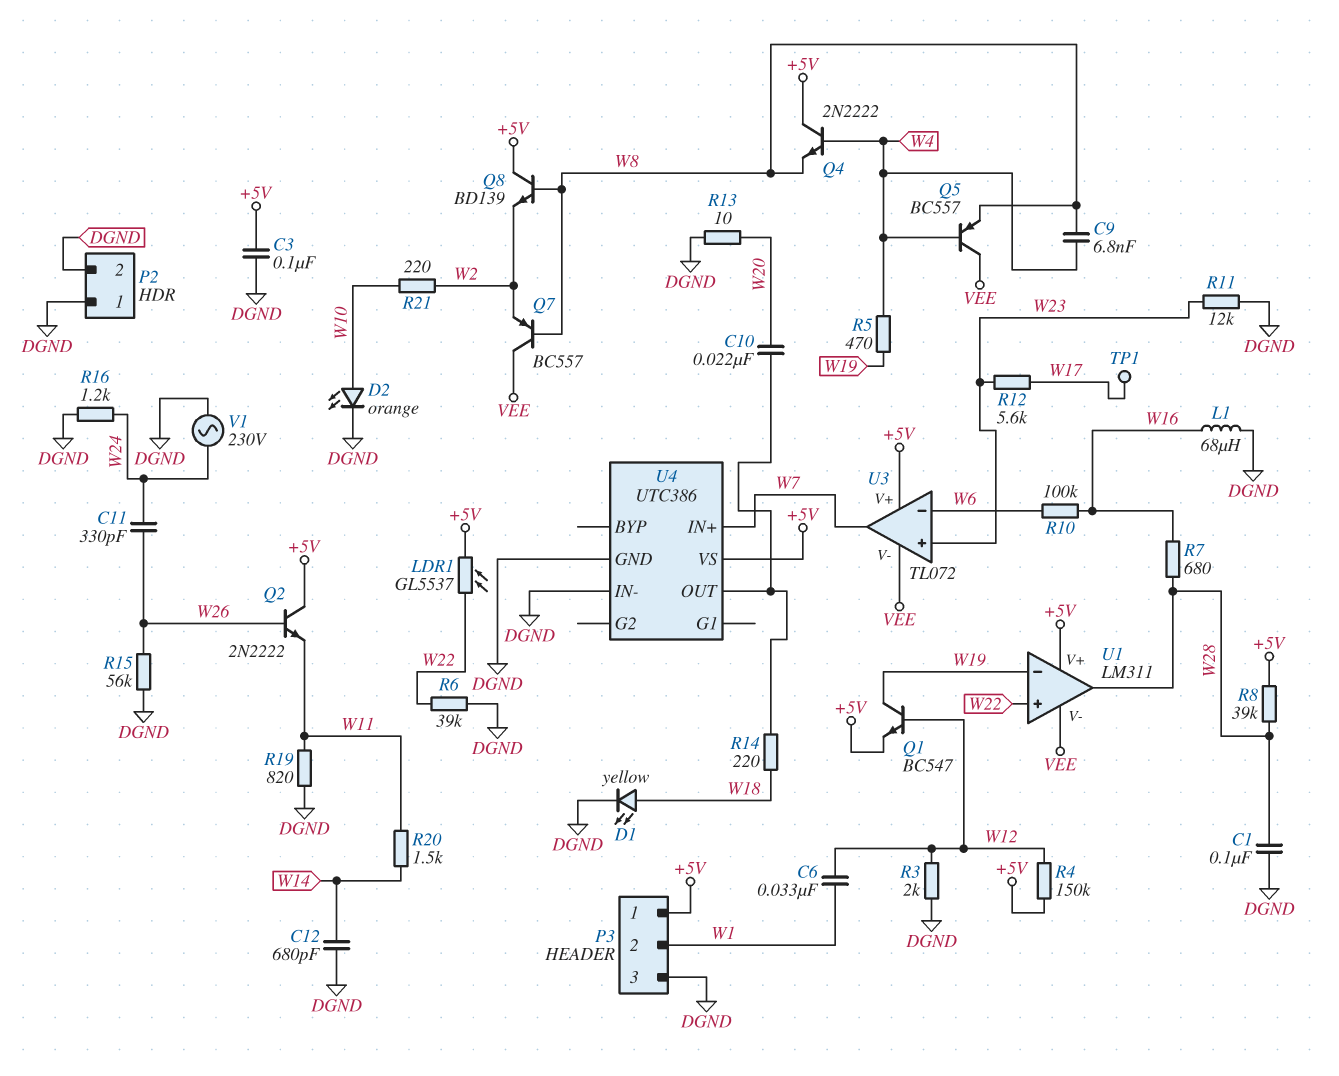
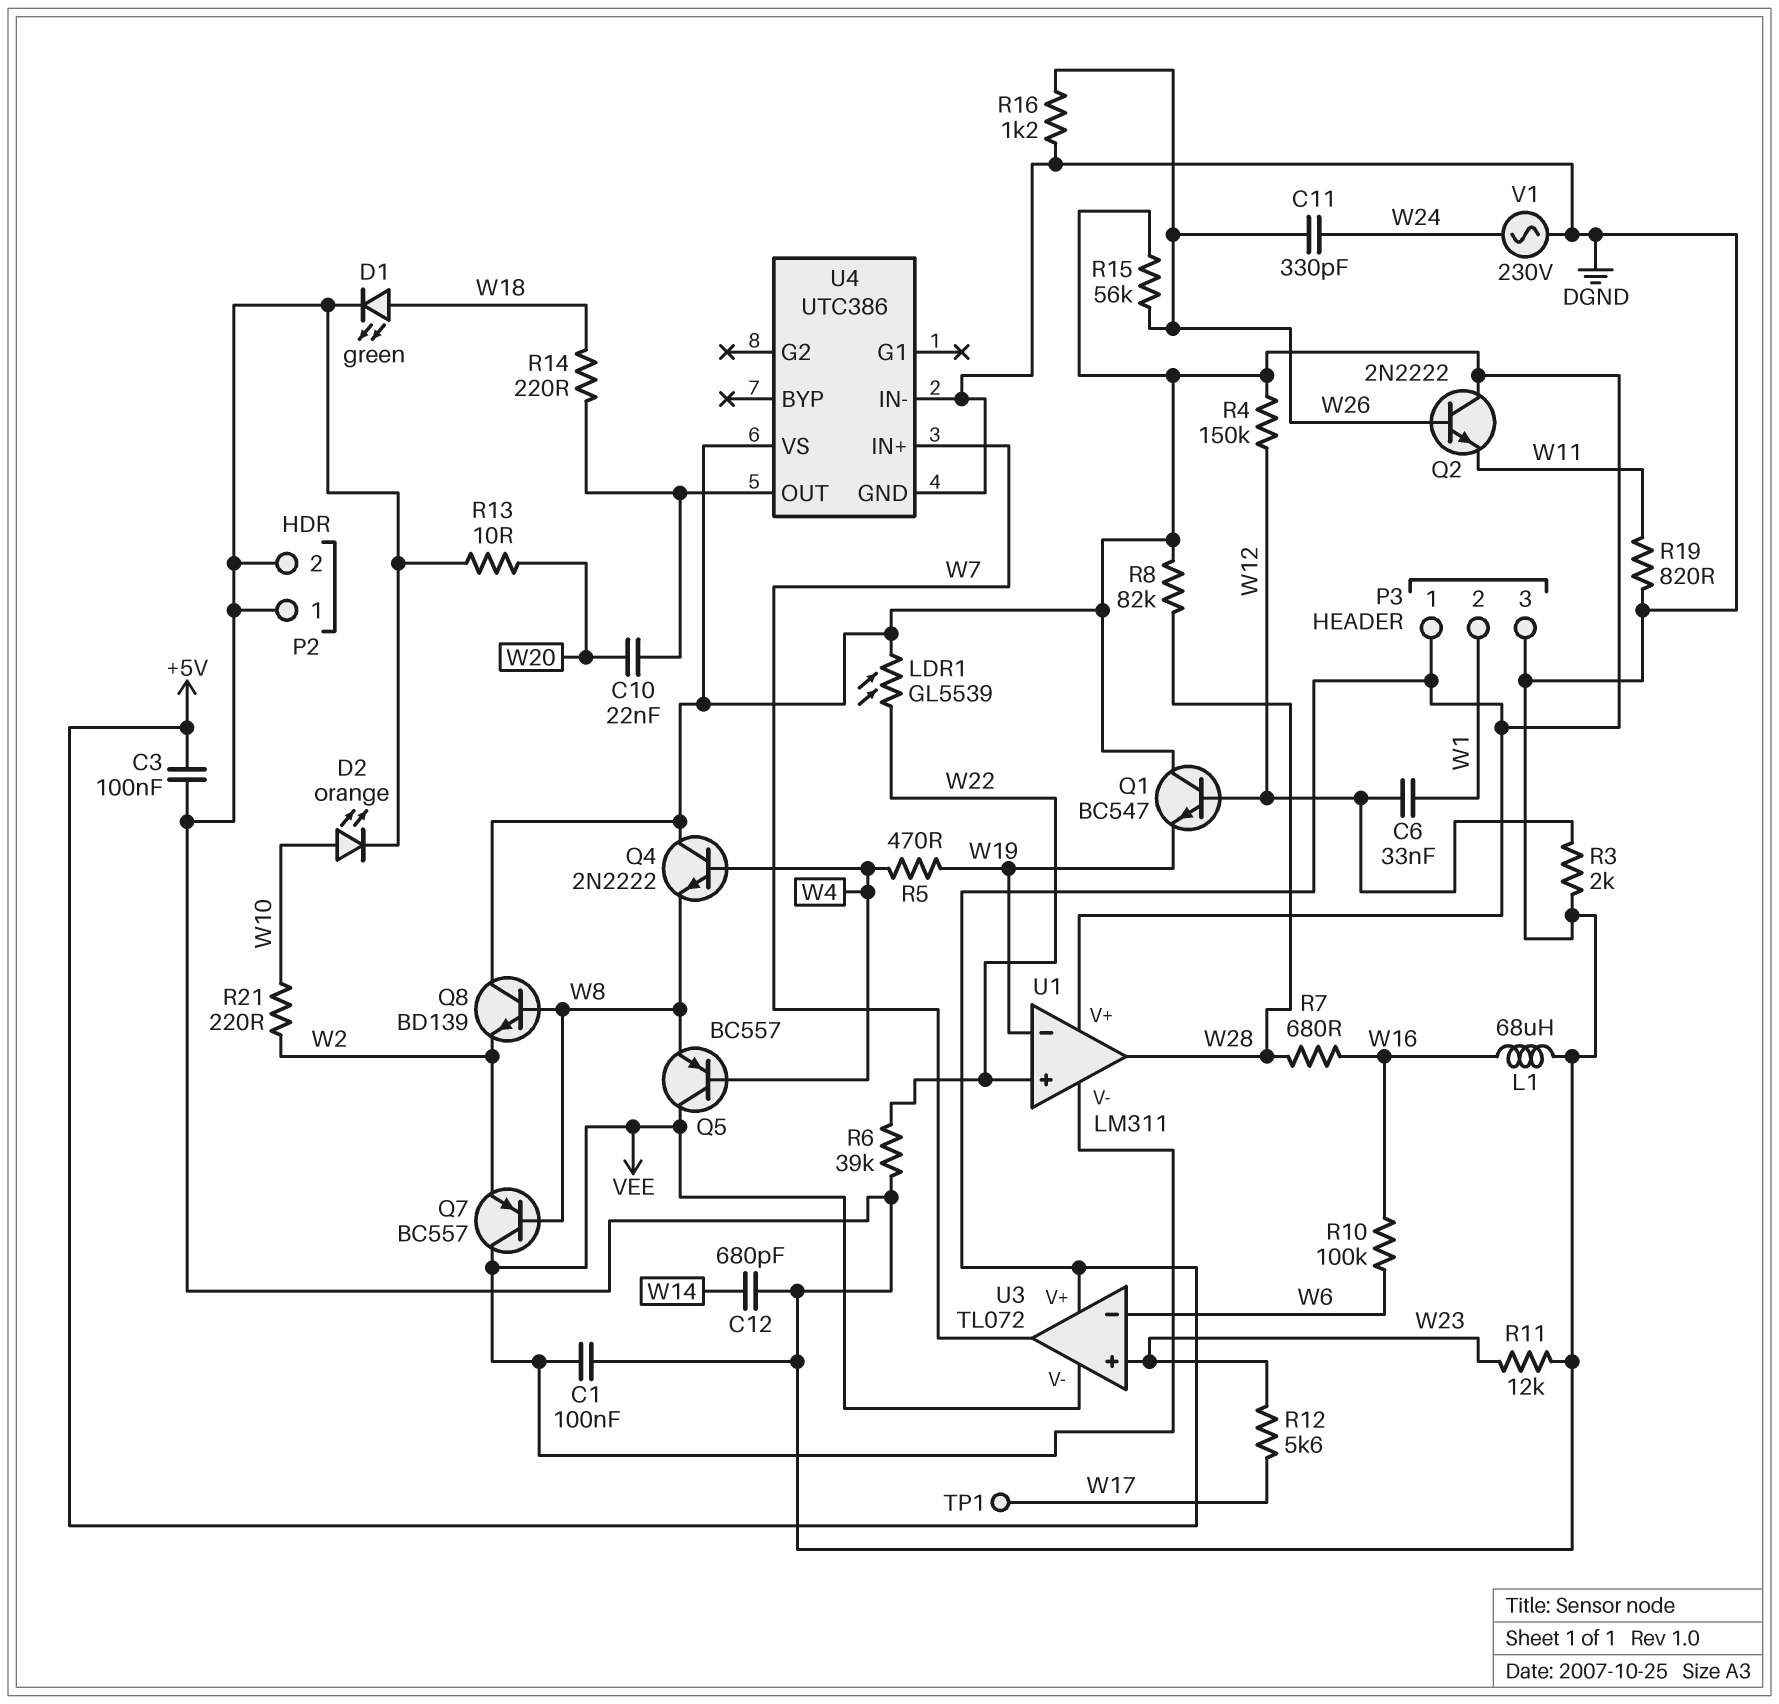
C1: 100nF (DGND, W28) -> 100nF (DGND, VEE)
C9: 6.8nF (W4, W8) -> none
D1: LED yellow (A W18, K DGND) -> LED green (A W18, K DGND)
LDR1: GL5537 (+5V, W22) -> GL5539 (+5V, W22)
Q1: NPN BC547 (B W12, C W19, E +5V) -> NPN BC547 (B W12, C +5V, E W19)
R8: 39k (+5V, W28) -> 82k (+5V, W28)
R15: 56k (DGND, W26) -> 56k (+5V, W26)
R16: 1.2k (DGND, W24) -> 1.2k (DGND, W26)
R20: 1.5k (W11, W14) -> none

